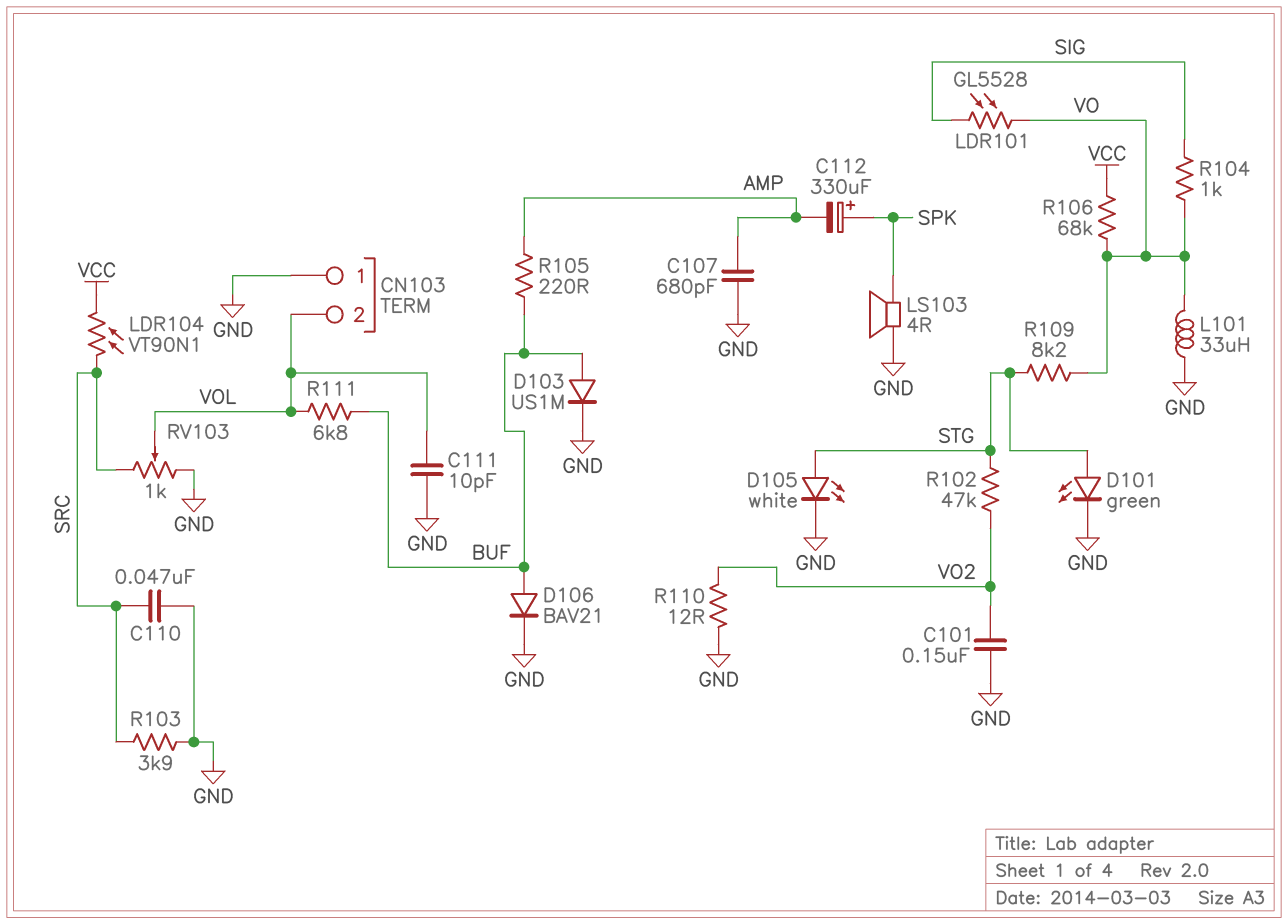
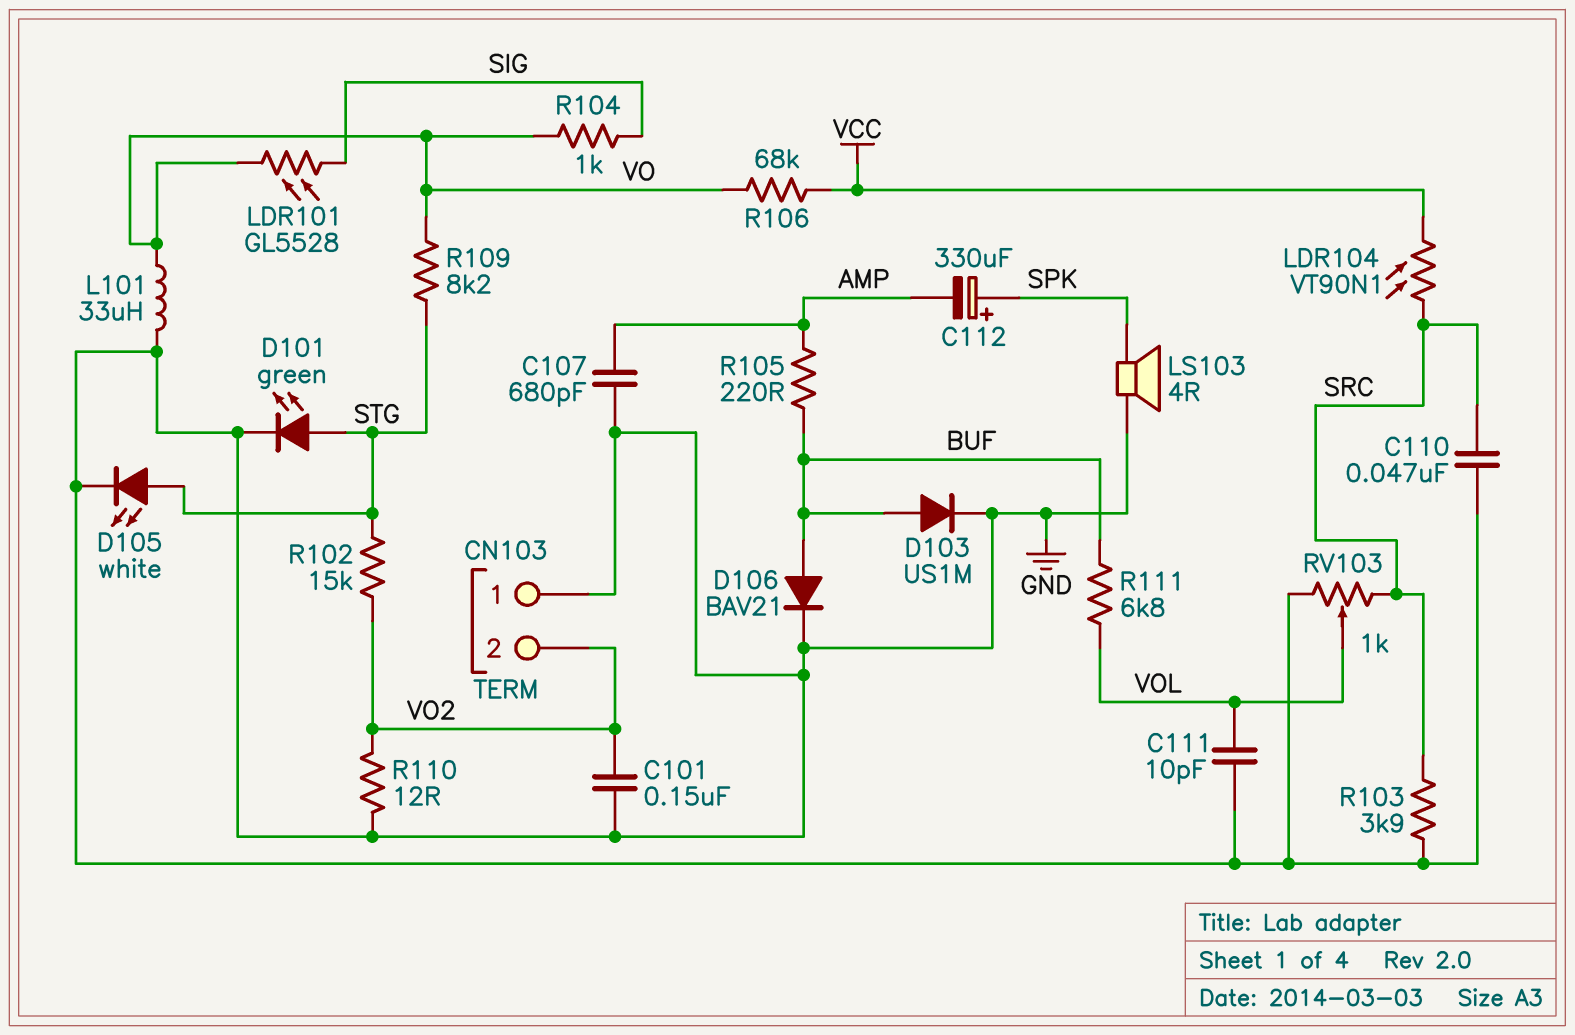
CN103 pin 2: VOL -> VO2
R102: 47k (STG, VO2) -> 15k (STG, VO2)

